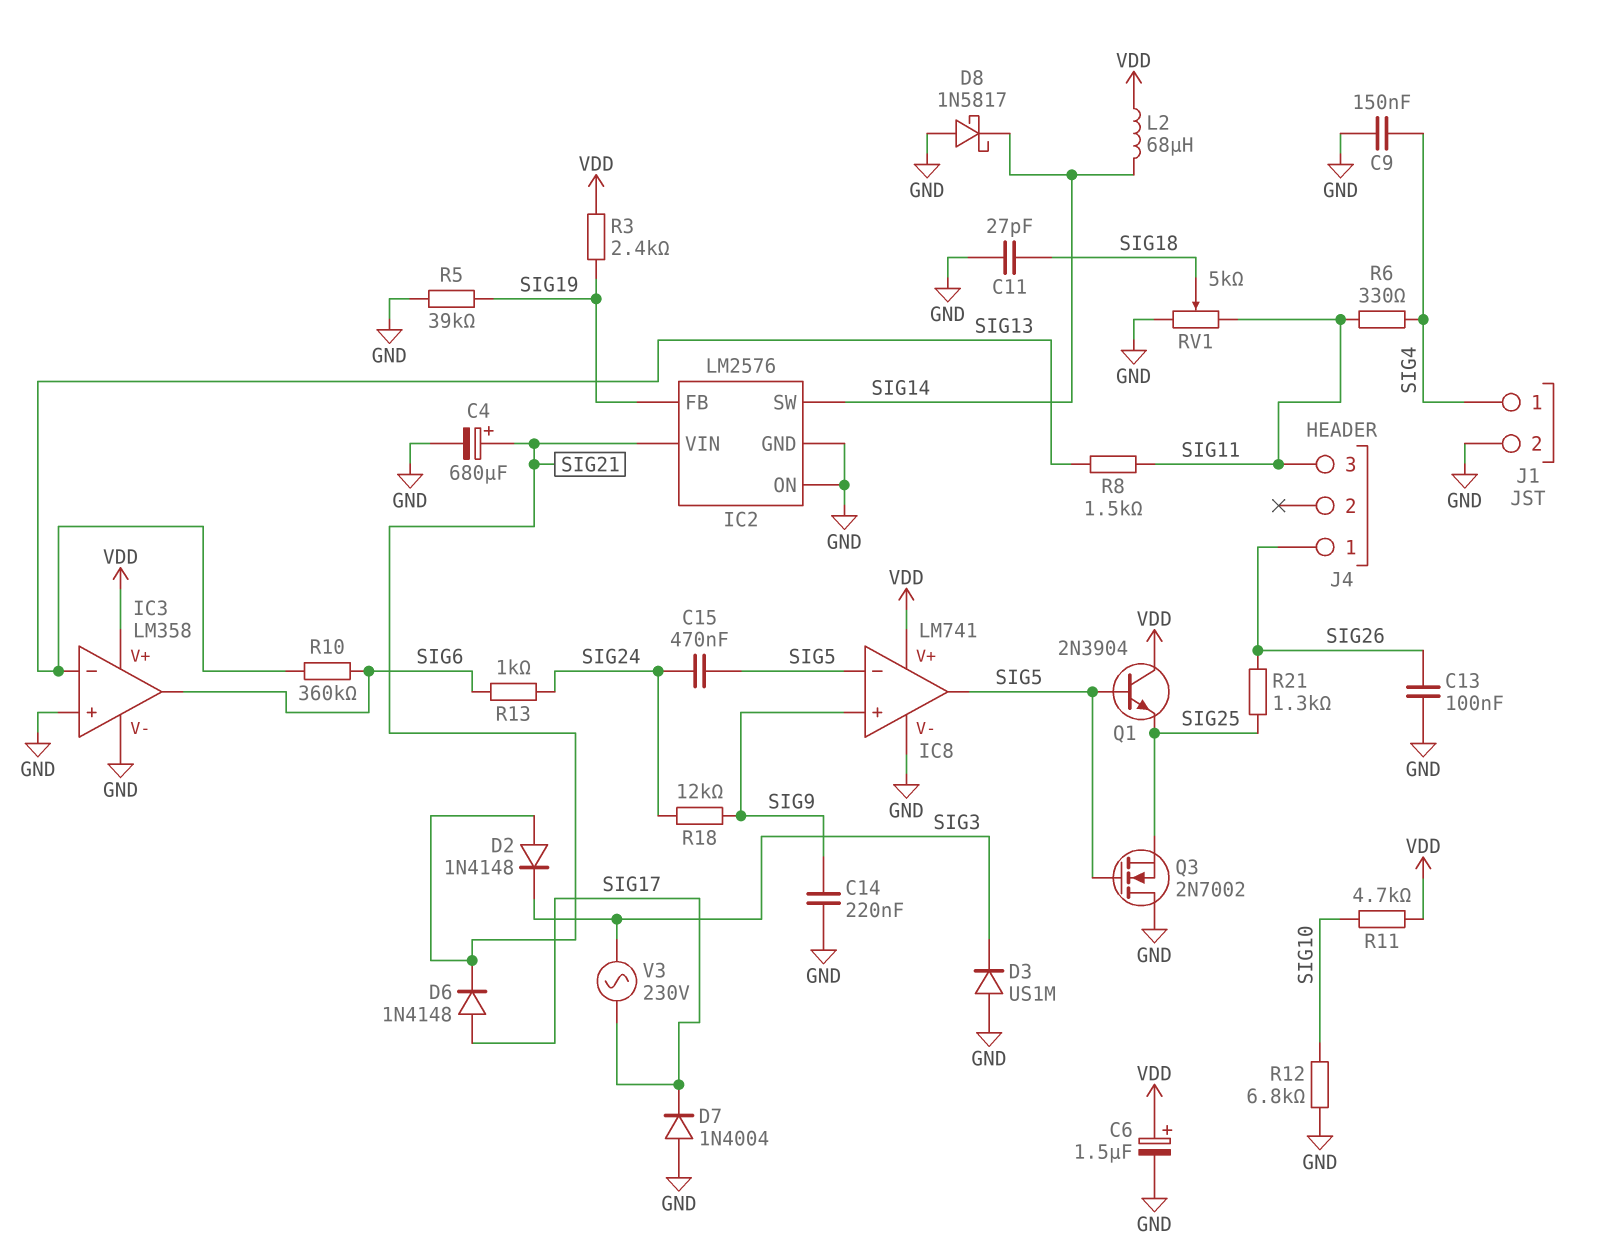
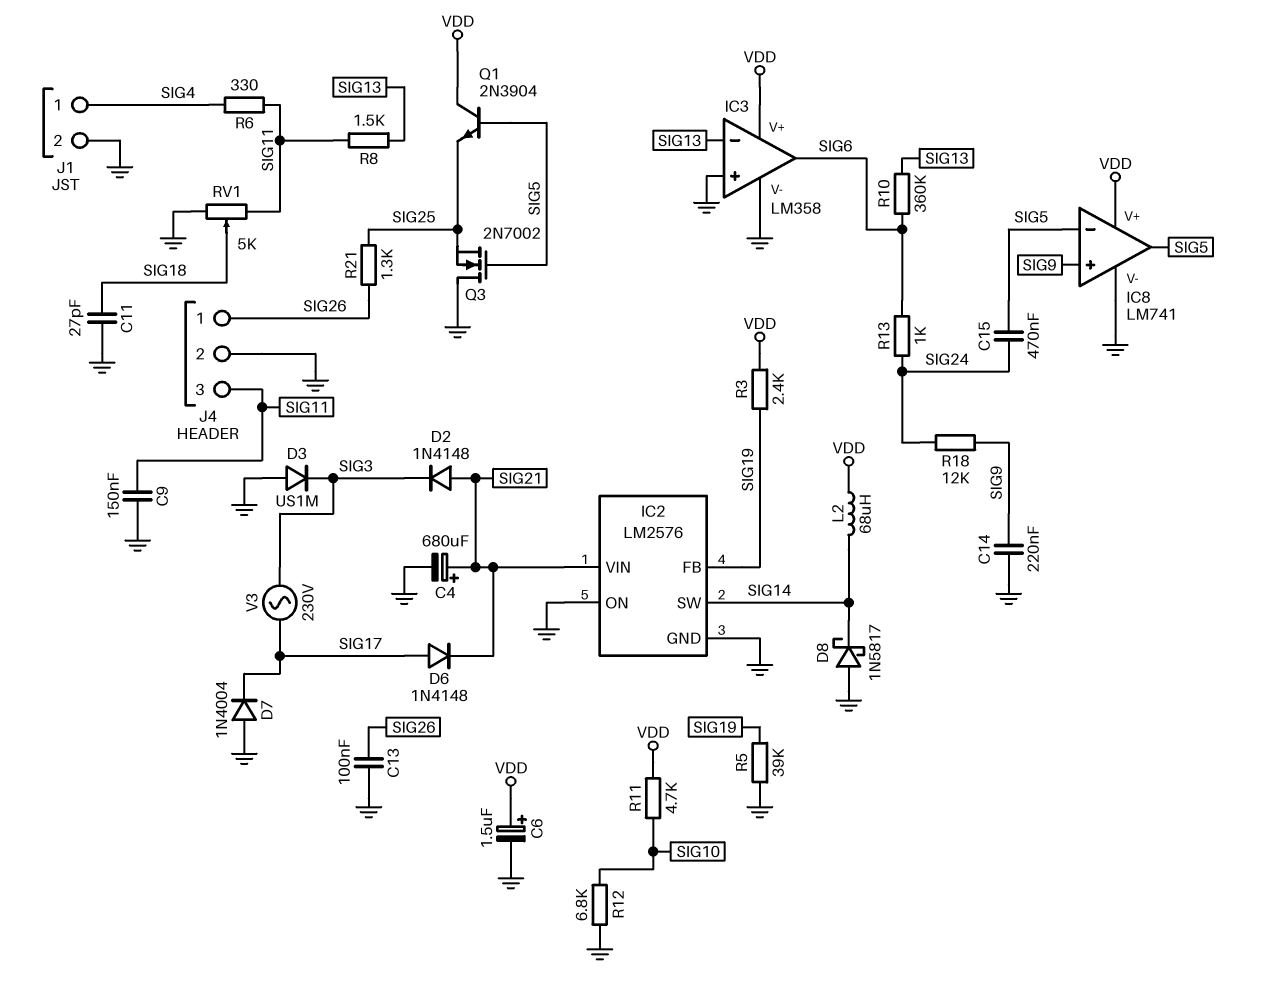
C9: 150nF (GND, SIG4) -> 150nF (GND, SIG11)
J4 pin 2: none -> GND

